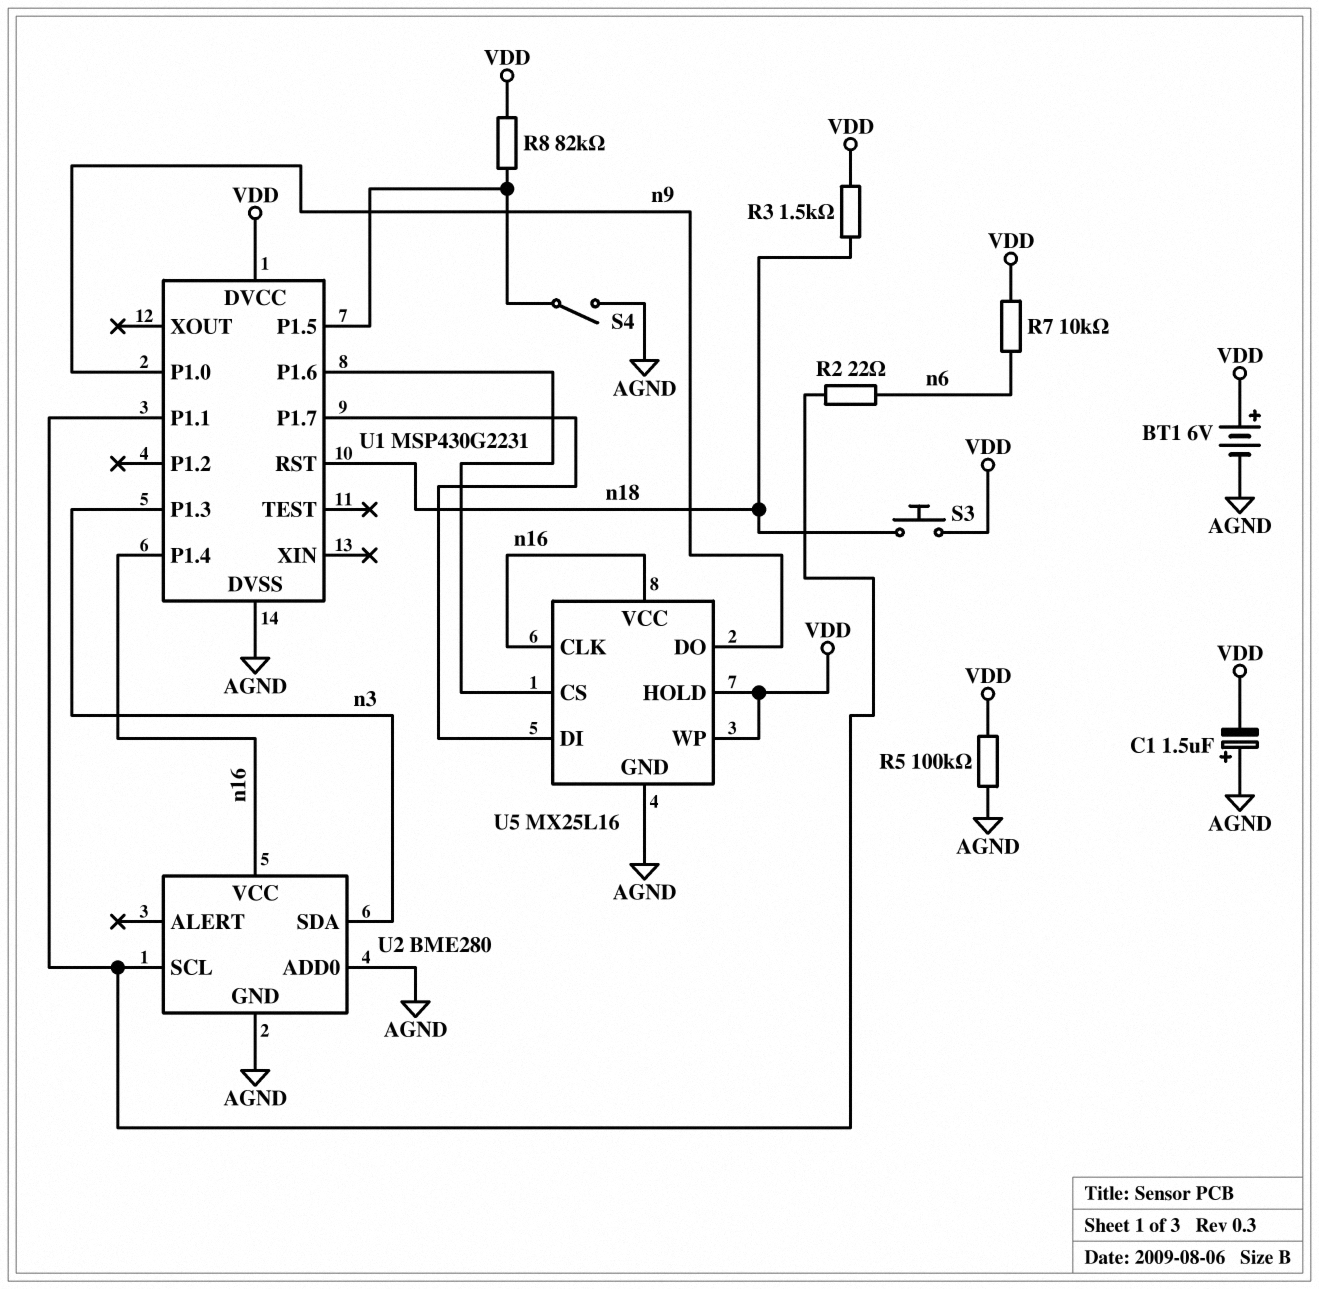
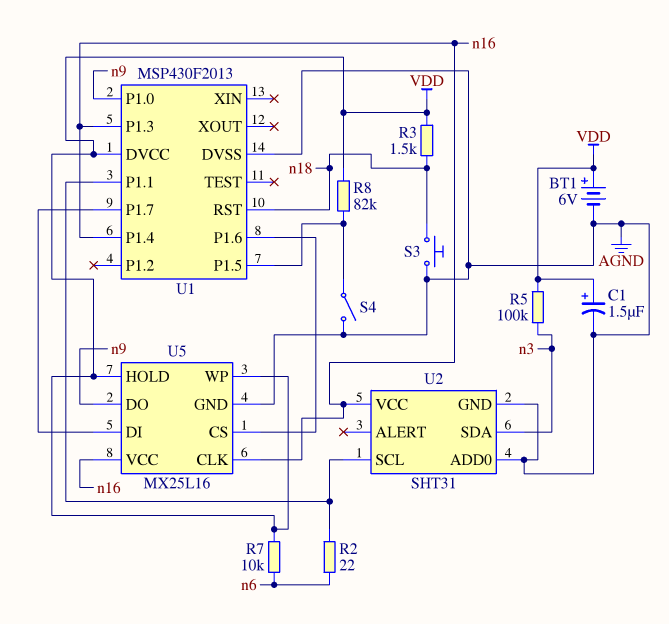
C1: 1.5uF (plus AGND, minus VDD) -> 1.5uF (plus VDD, minus AGND)
R5: 100k (AGND, VDD) -> 100k (VDD, n3)
S3: button (VDD, n18) -> button (AGND, n18)
U1: MSP430G2231 -> MSP430F2013
U1 pin P1.3: n3 -> n16
U2: BME280 -> SHT31

